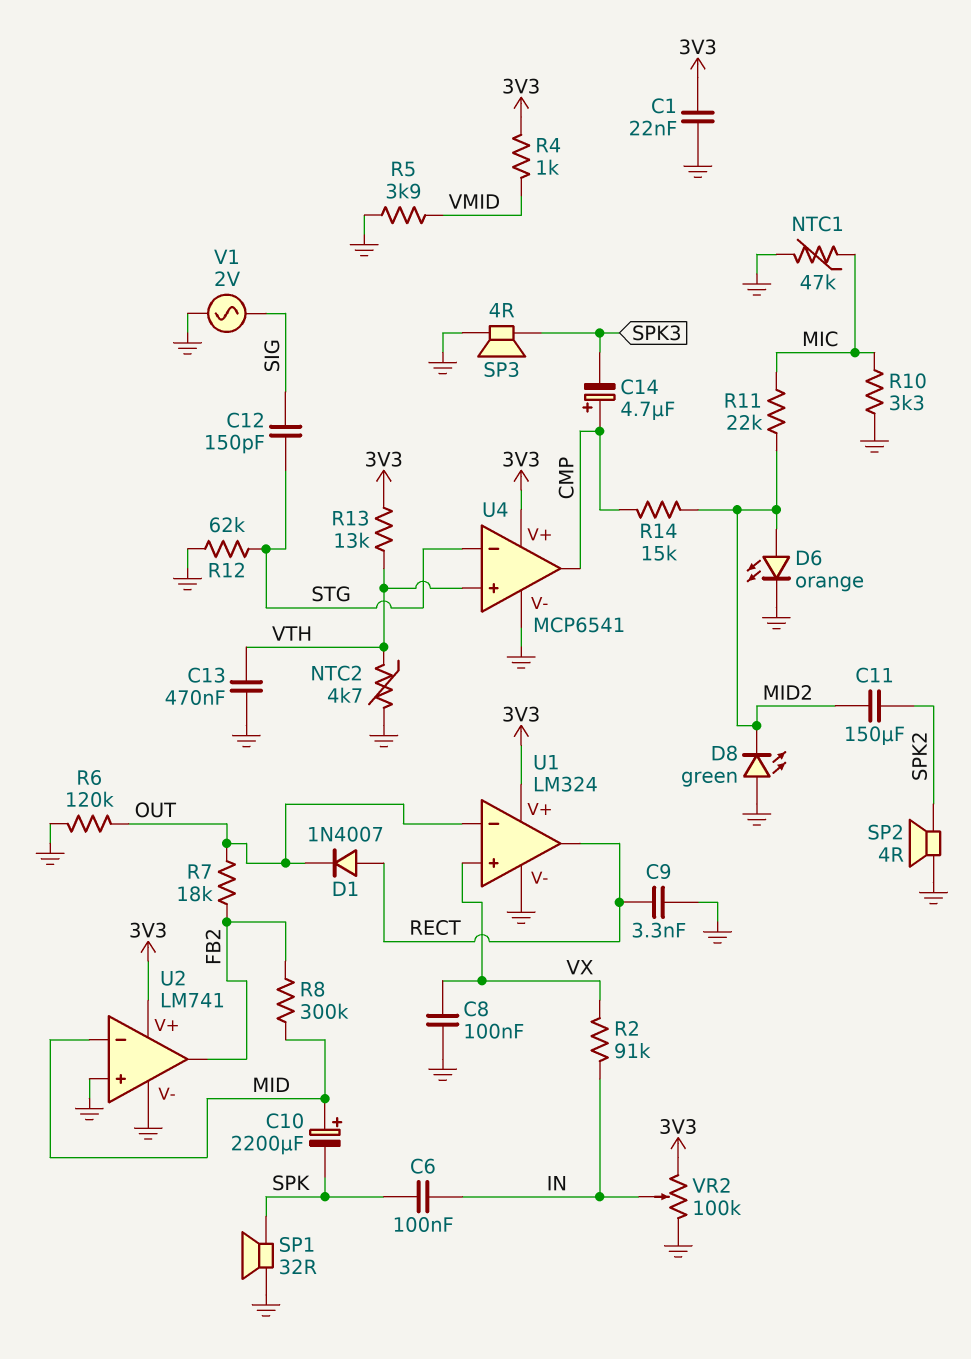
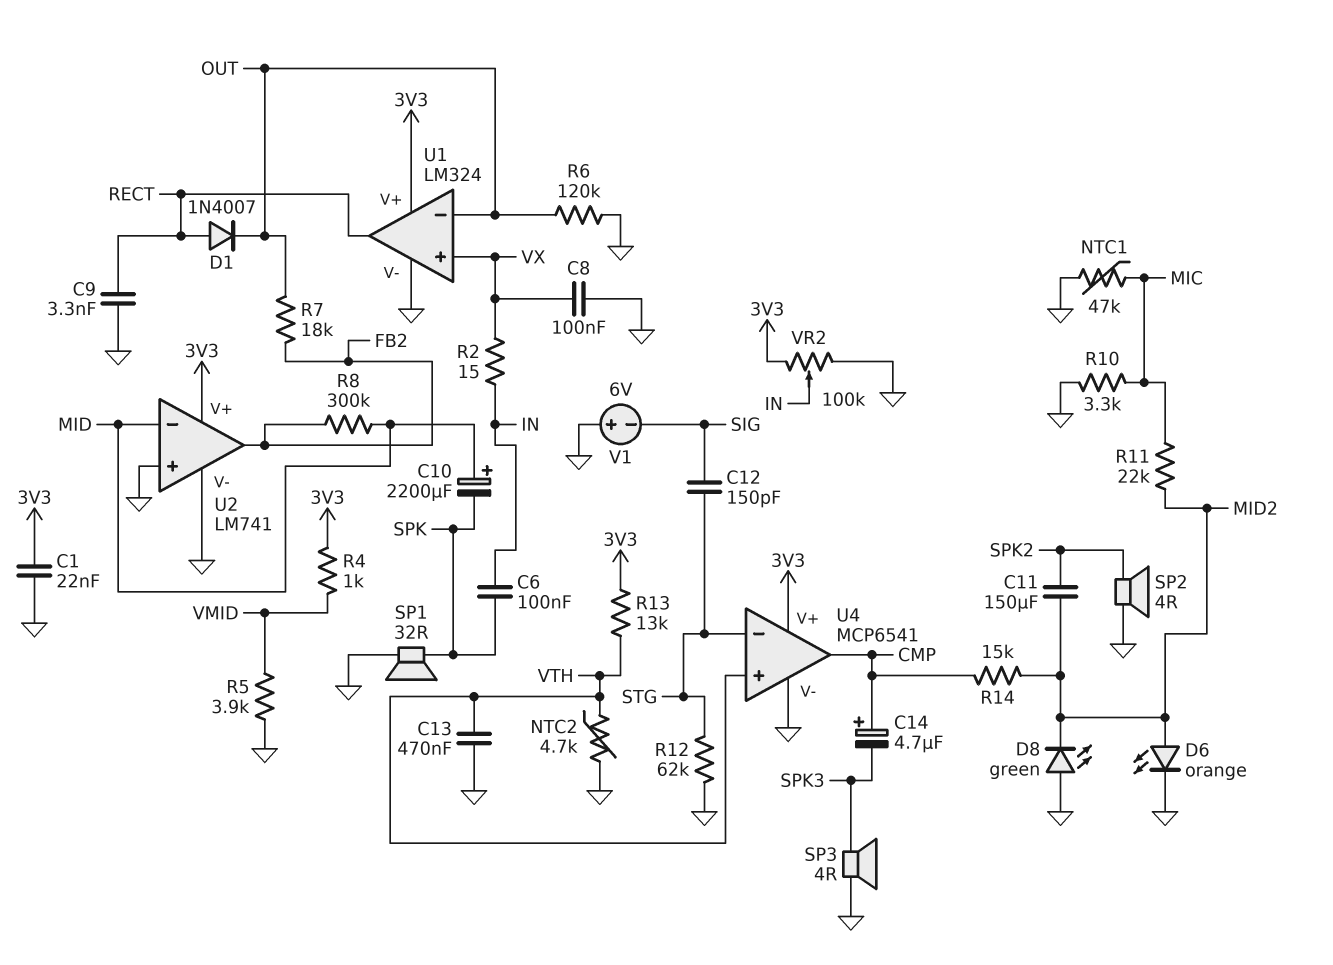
R2: 91k (IN, VX) -> 15 (IN, VX)
V1: AC 2V (GND, SIG) -> 6V (plus GND, minus SIG)

